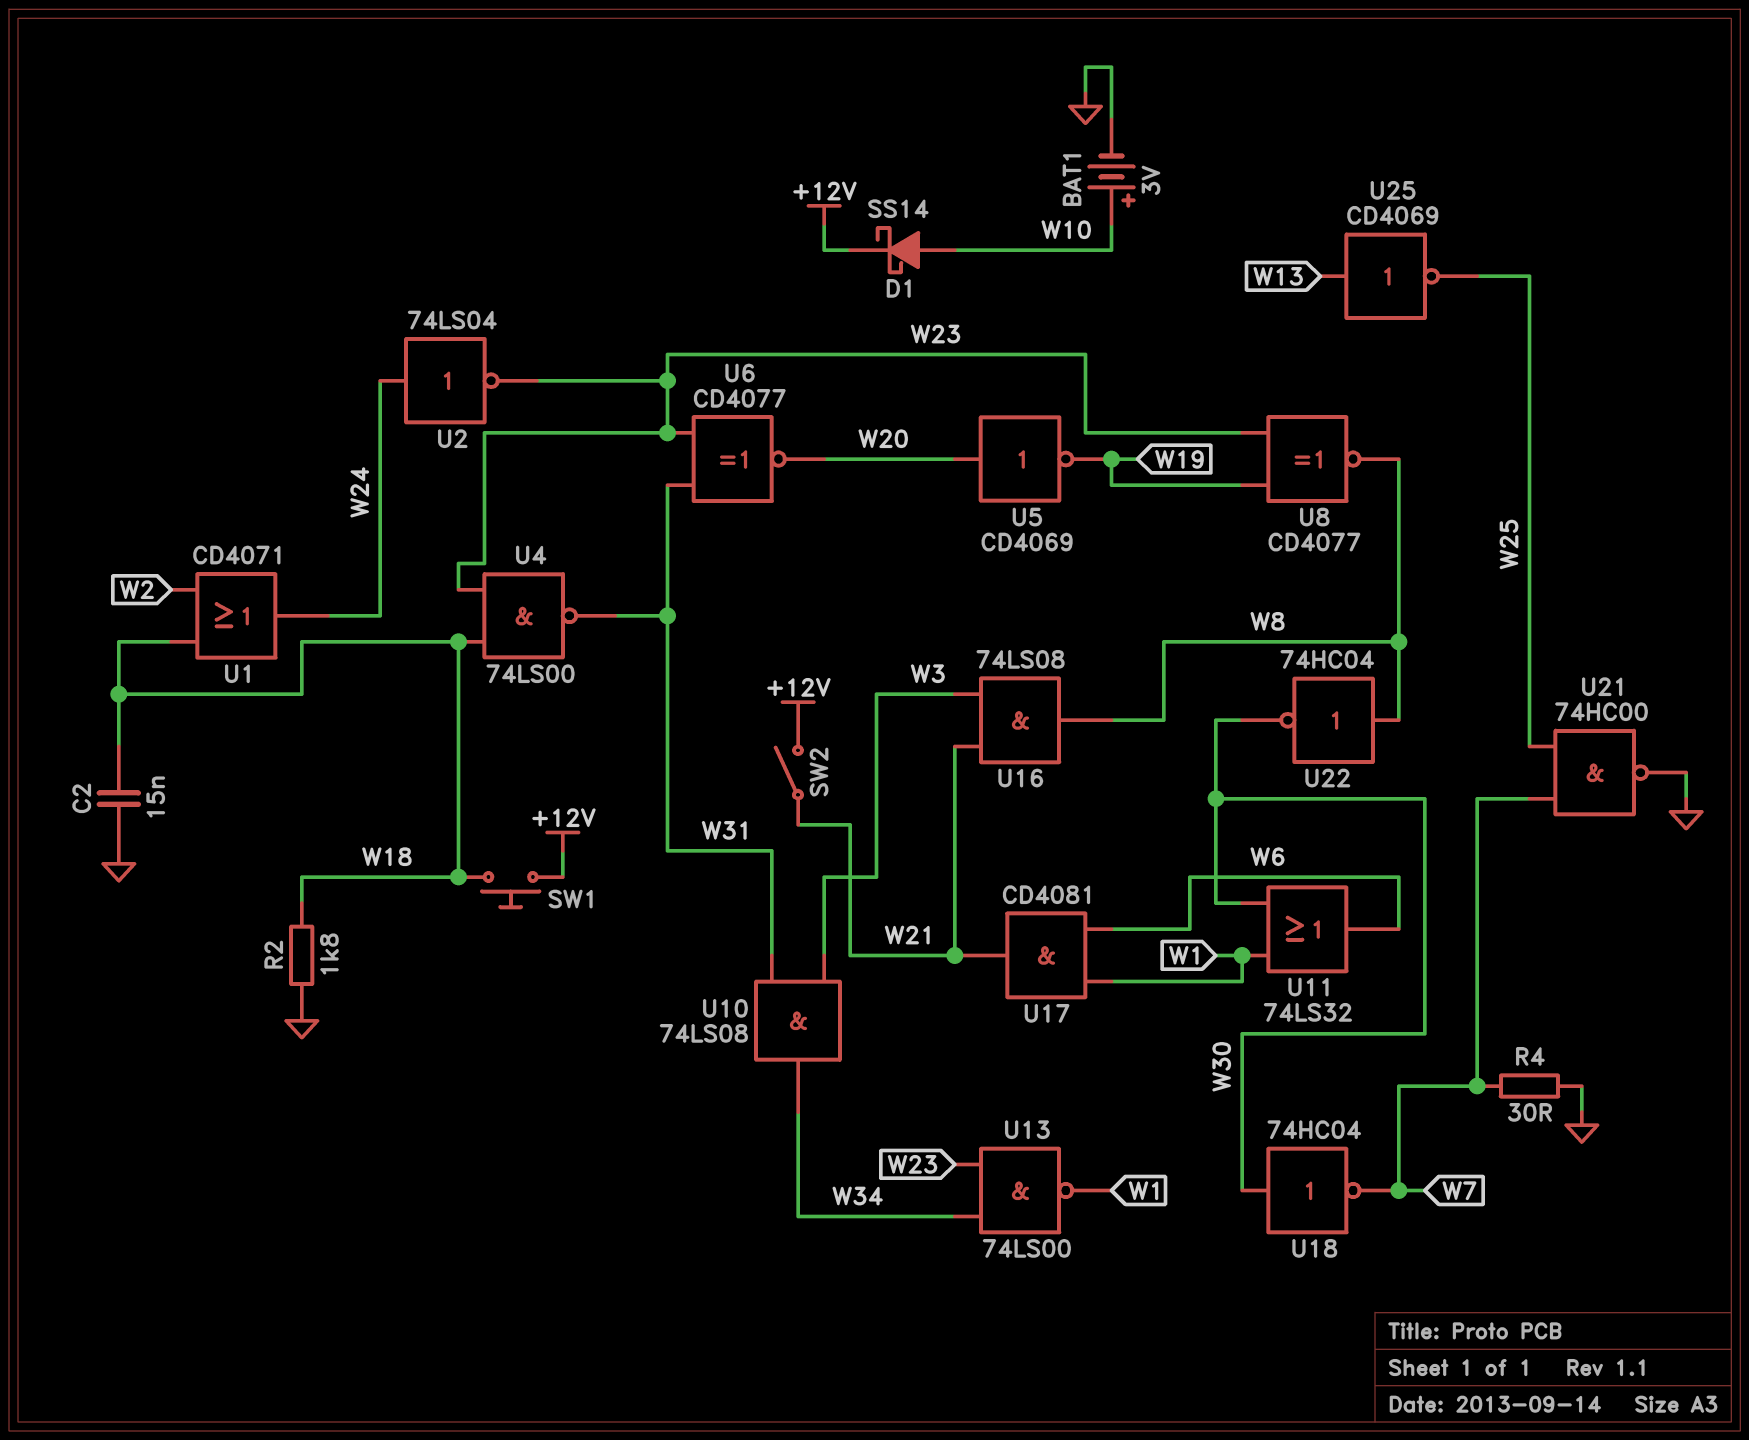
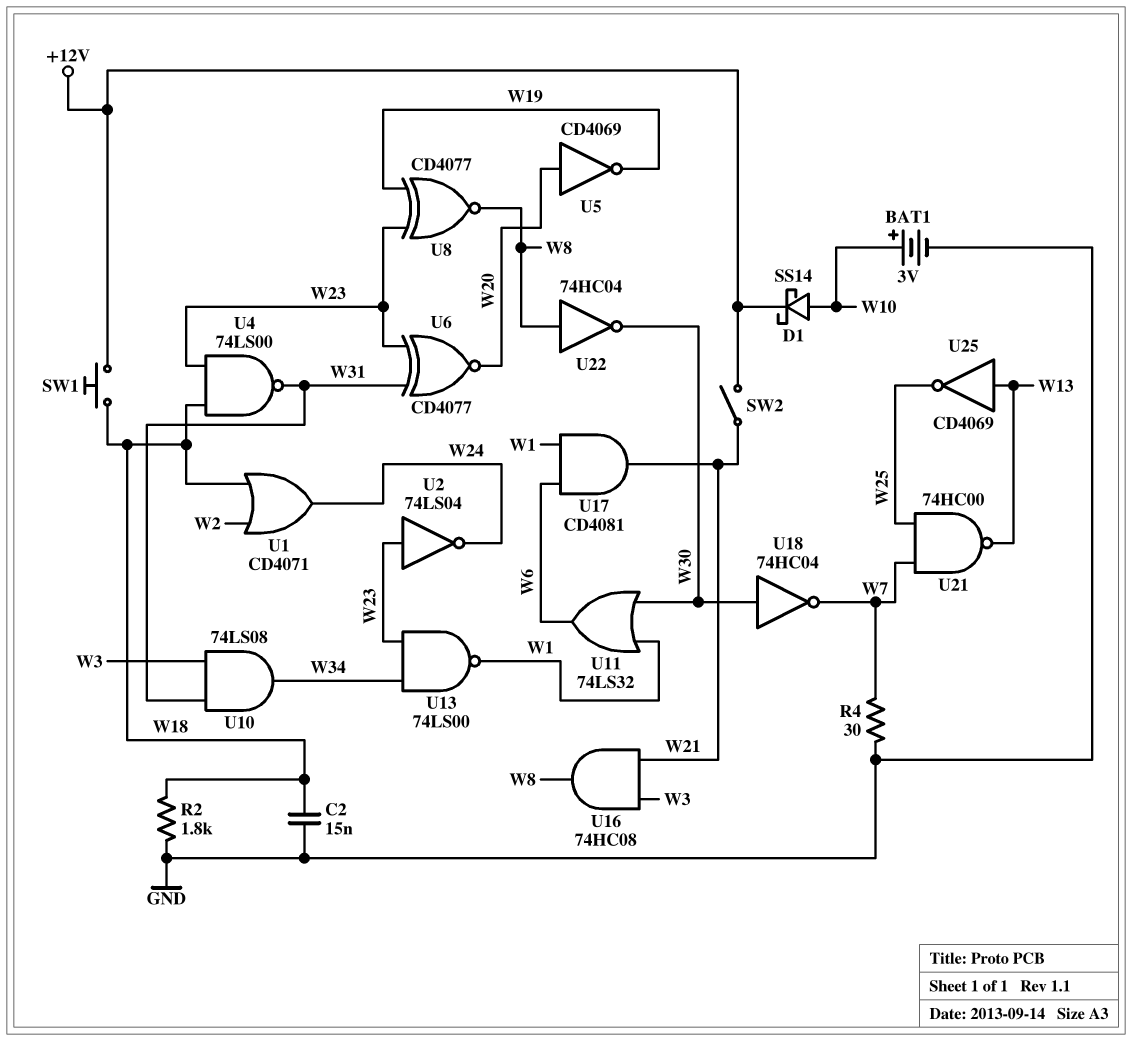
U2: NOT 74LS04 (in W24, out W23) -> NOT 74LS04 (in W23, out W24)
U16: AND 74LS08 (in W3, in W21, out W8) -> AND 74HC08 (in W3, in W21, out W8)
U21: NAND 74HC00 (in W7, in W25, out GND) -> NAND 74HC00 (in W7, in W25, out W13)

